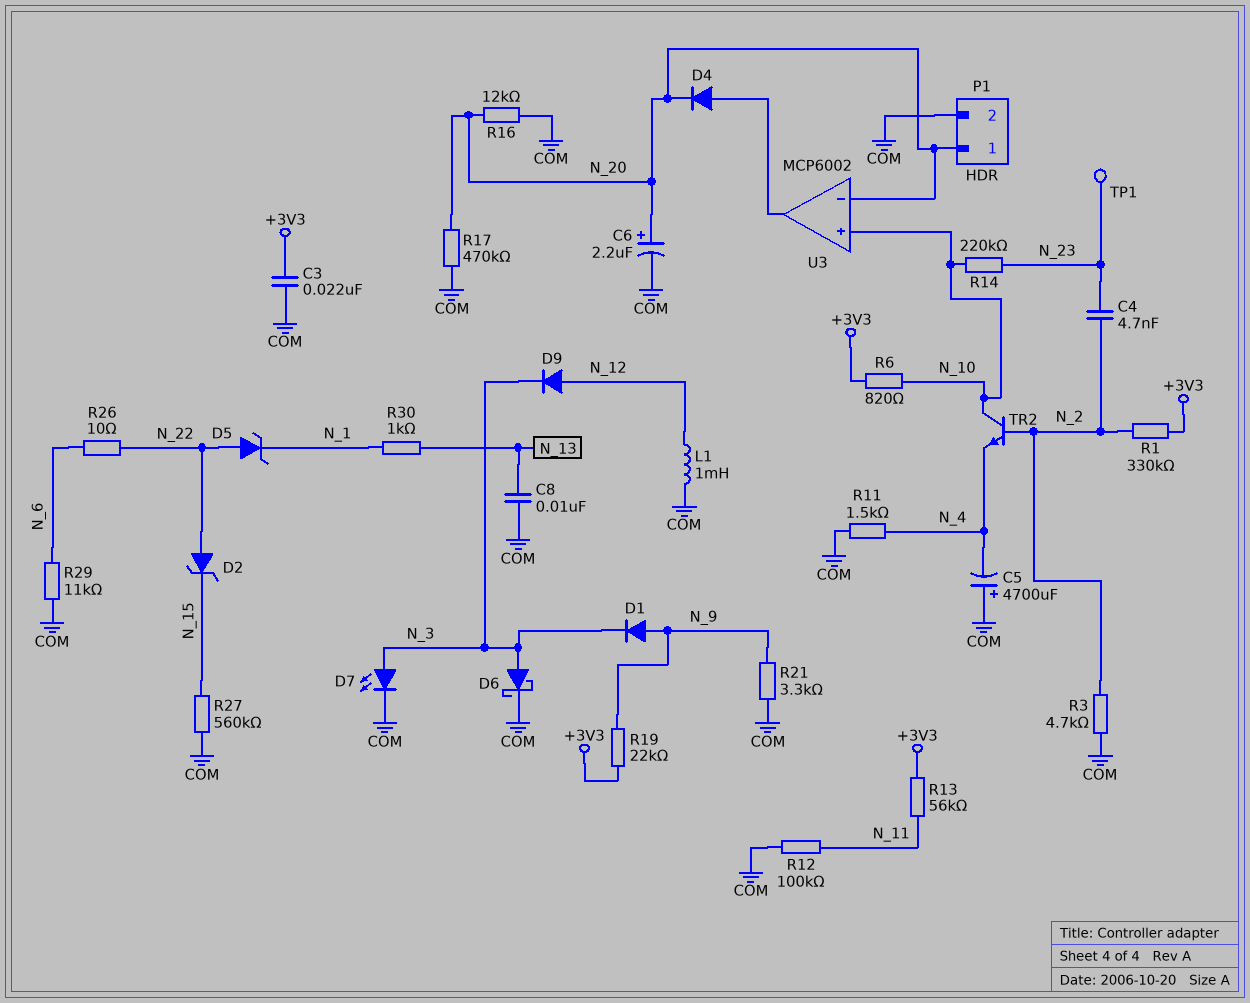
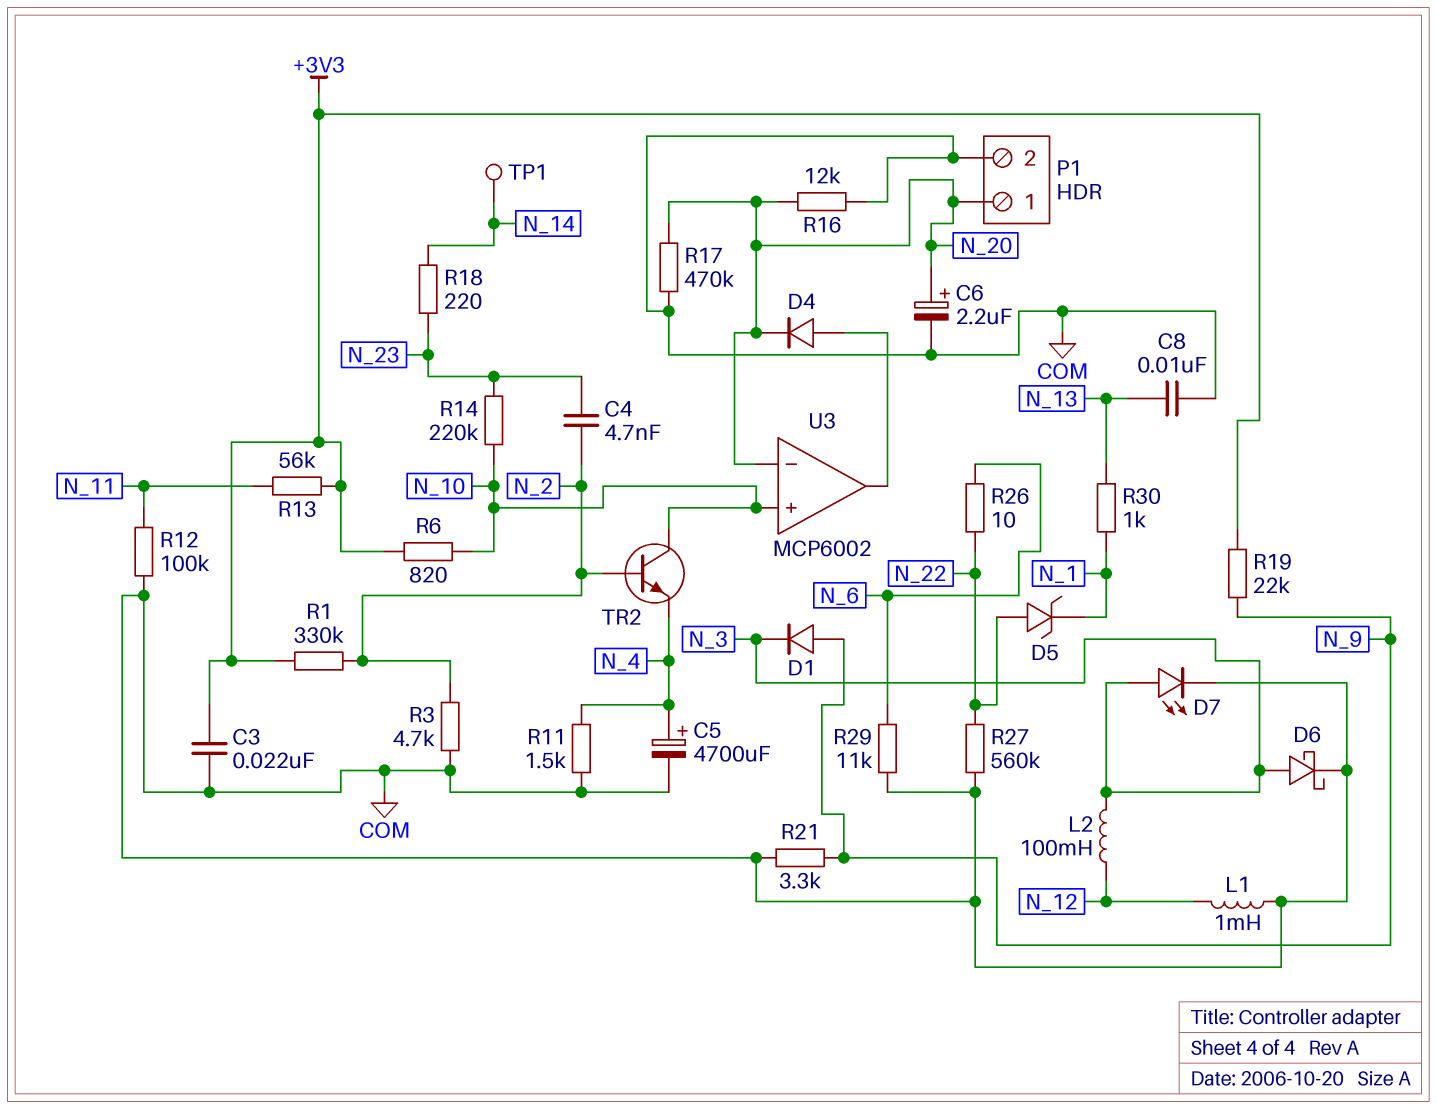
C5: 4700uF (plus COM, minus N_4) -> 4700uF (plus N_4, minus COM)
D2: zener (A N_22, K N_15) -> none
D9: diode (A N_12, K N_3) -> none
L2: none -> 100mH (N_3, N_12)
R18: none -> 220 (N_14, N_23)
R27: 560k (COM, N_15) -> 560k (COM, N_22)
TP1: test point (N_23) -> test point (N_14)

